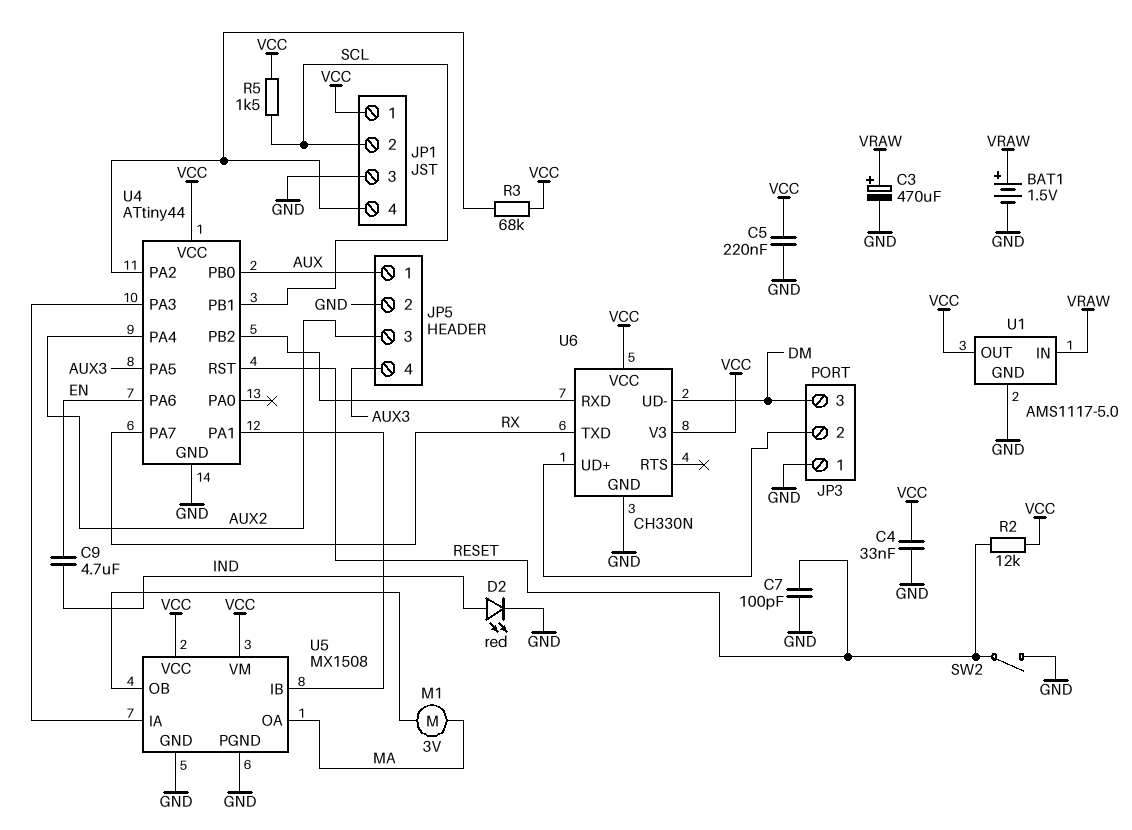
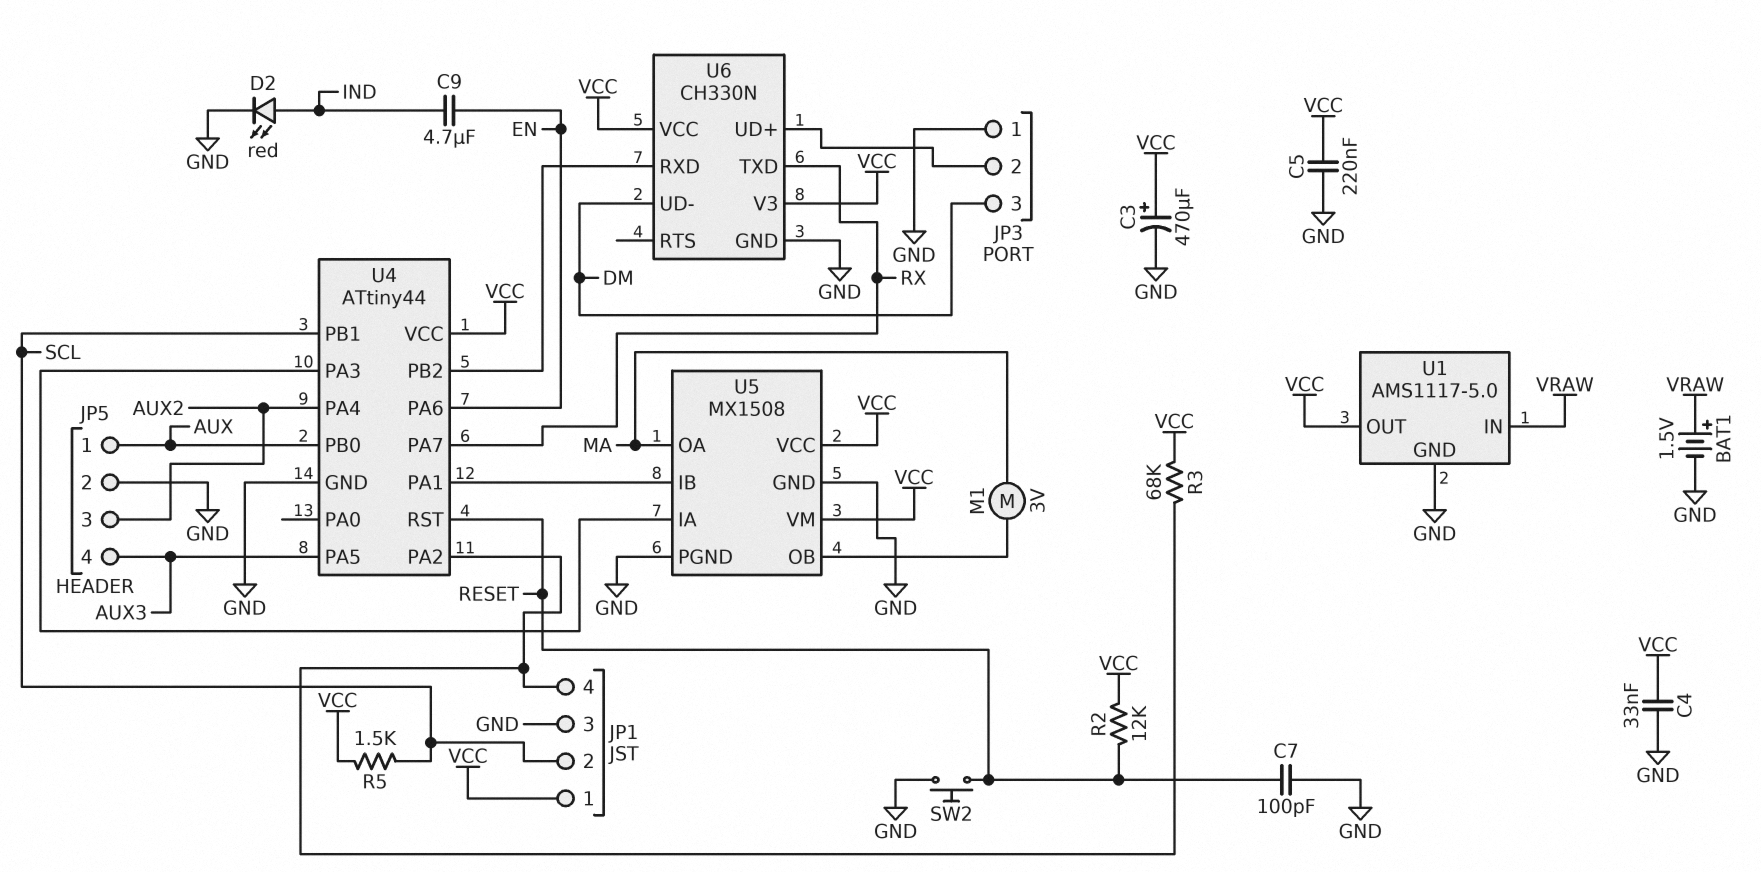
C3: 470uF (plus VRAW, minus GND) -> 470uF (plus VCC, minus GND)
SW2: switch (GND, RESET) -> button (GND, RESET)

